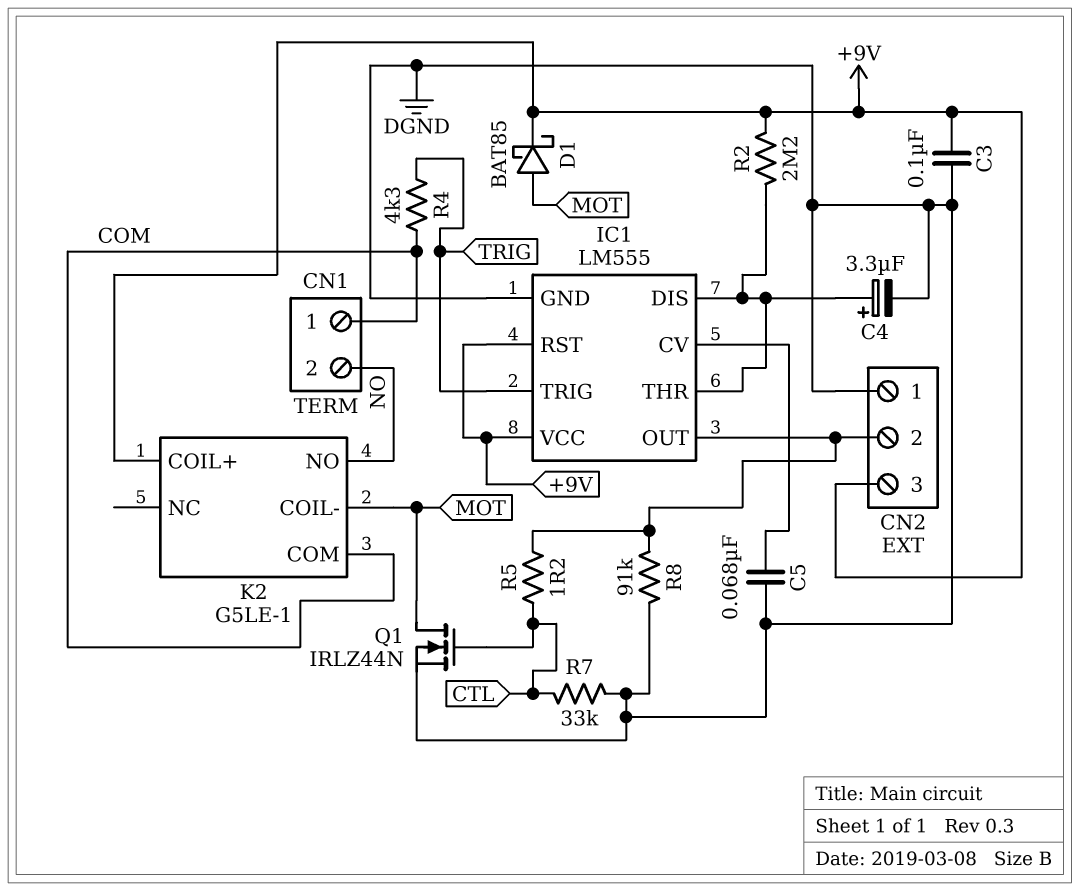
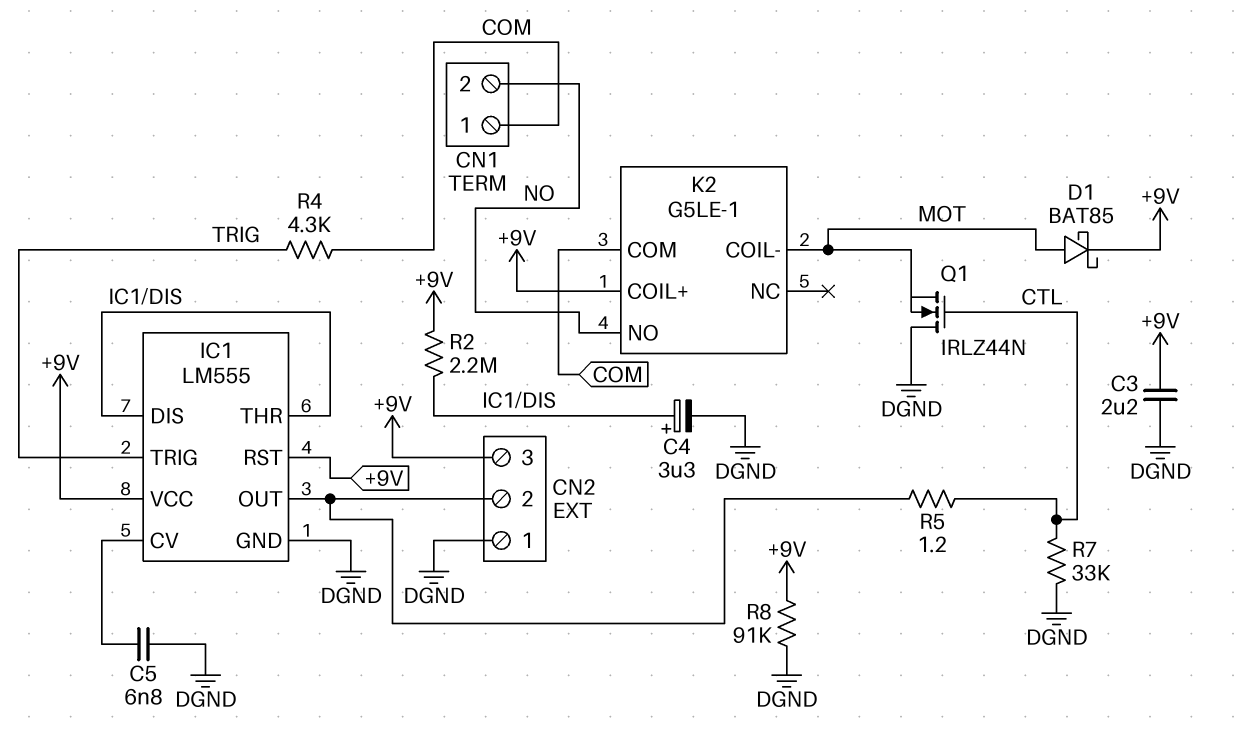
C3: 100nF (+9V, DGND) -> 2.2uF (+9V, DGND)
C5: 68nF (DGND, IC1/CV) -> 6.8nF (DGND, IC1/CV)
Q1: NMOS IRLZ44N (G CTL, D MOT, S DGND) -> NMOS IRLZ44N (G CTL, D DGND, S MOT)
R8: 91k (CN2/2, DGND) -> 91k (+9V, DGND)

